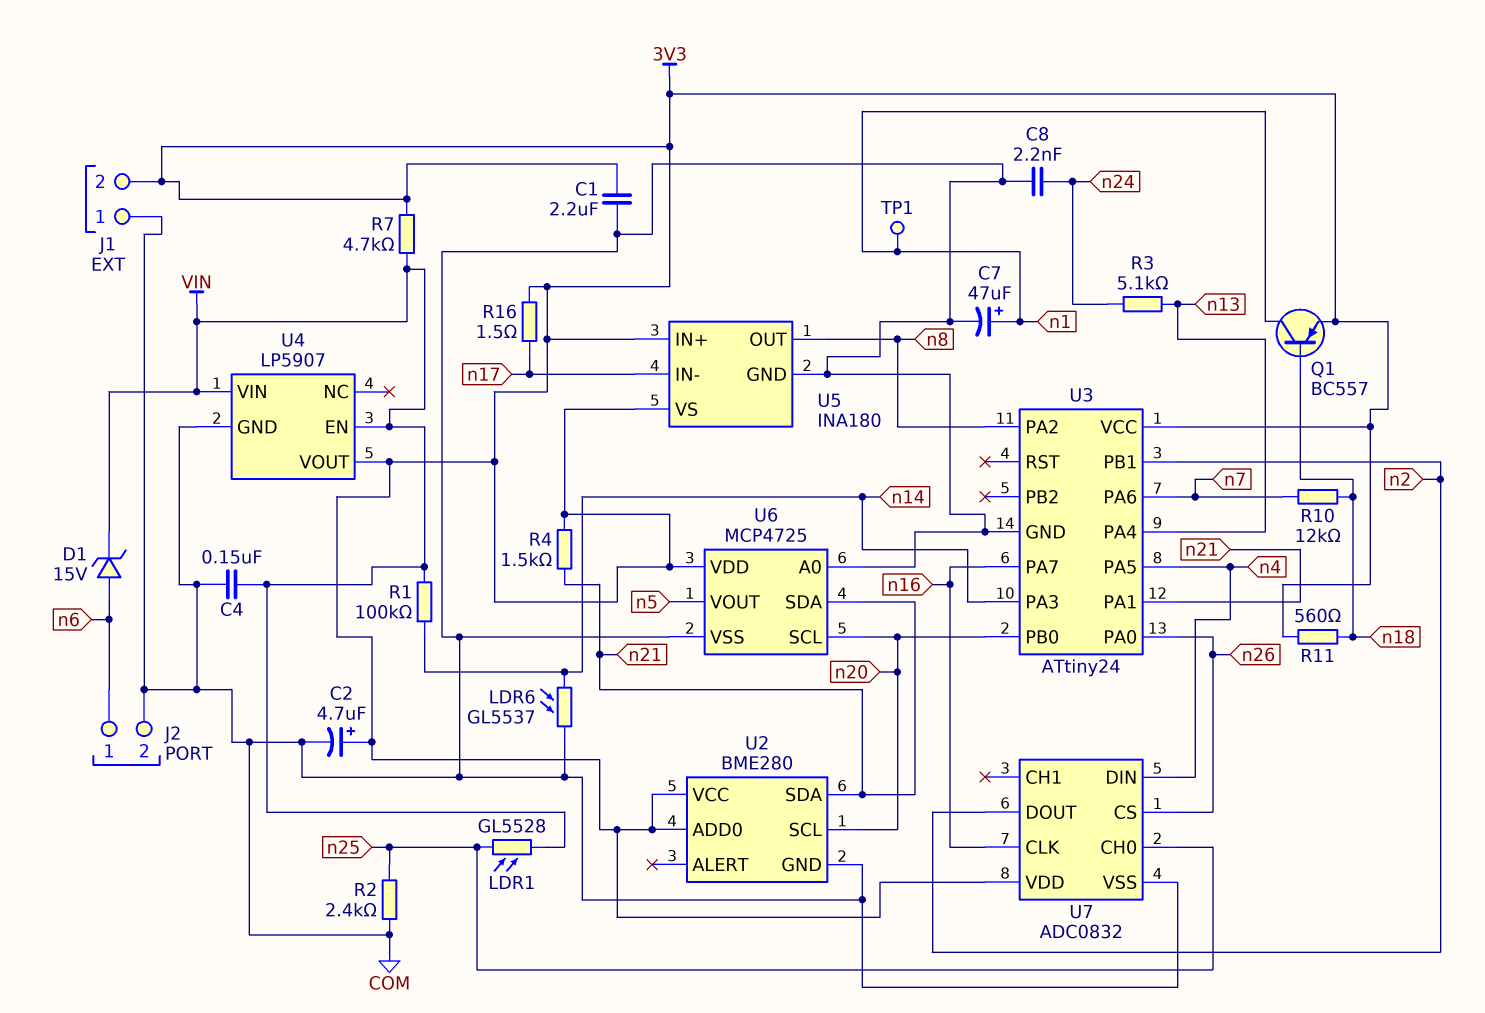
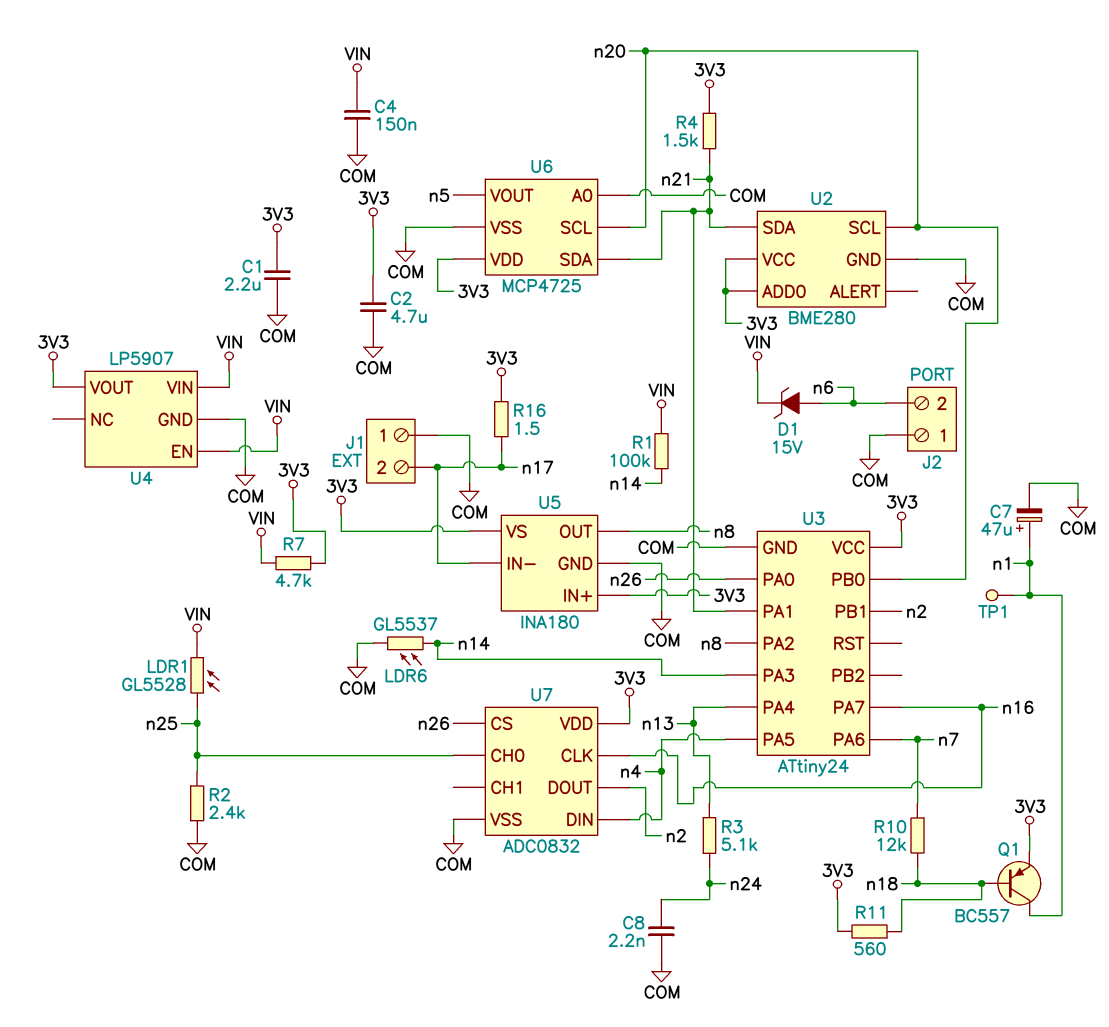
C2: 4.7uF (plus 3V3, minus COM) -> 4.7uF (3V3, COM)
J1 pin 2: 3V3 -> n17
J2 pin 1: n6 -> COM
J2 pin 2: COM -> n6

